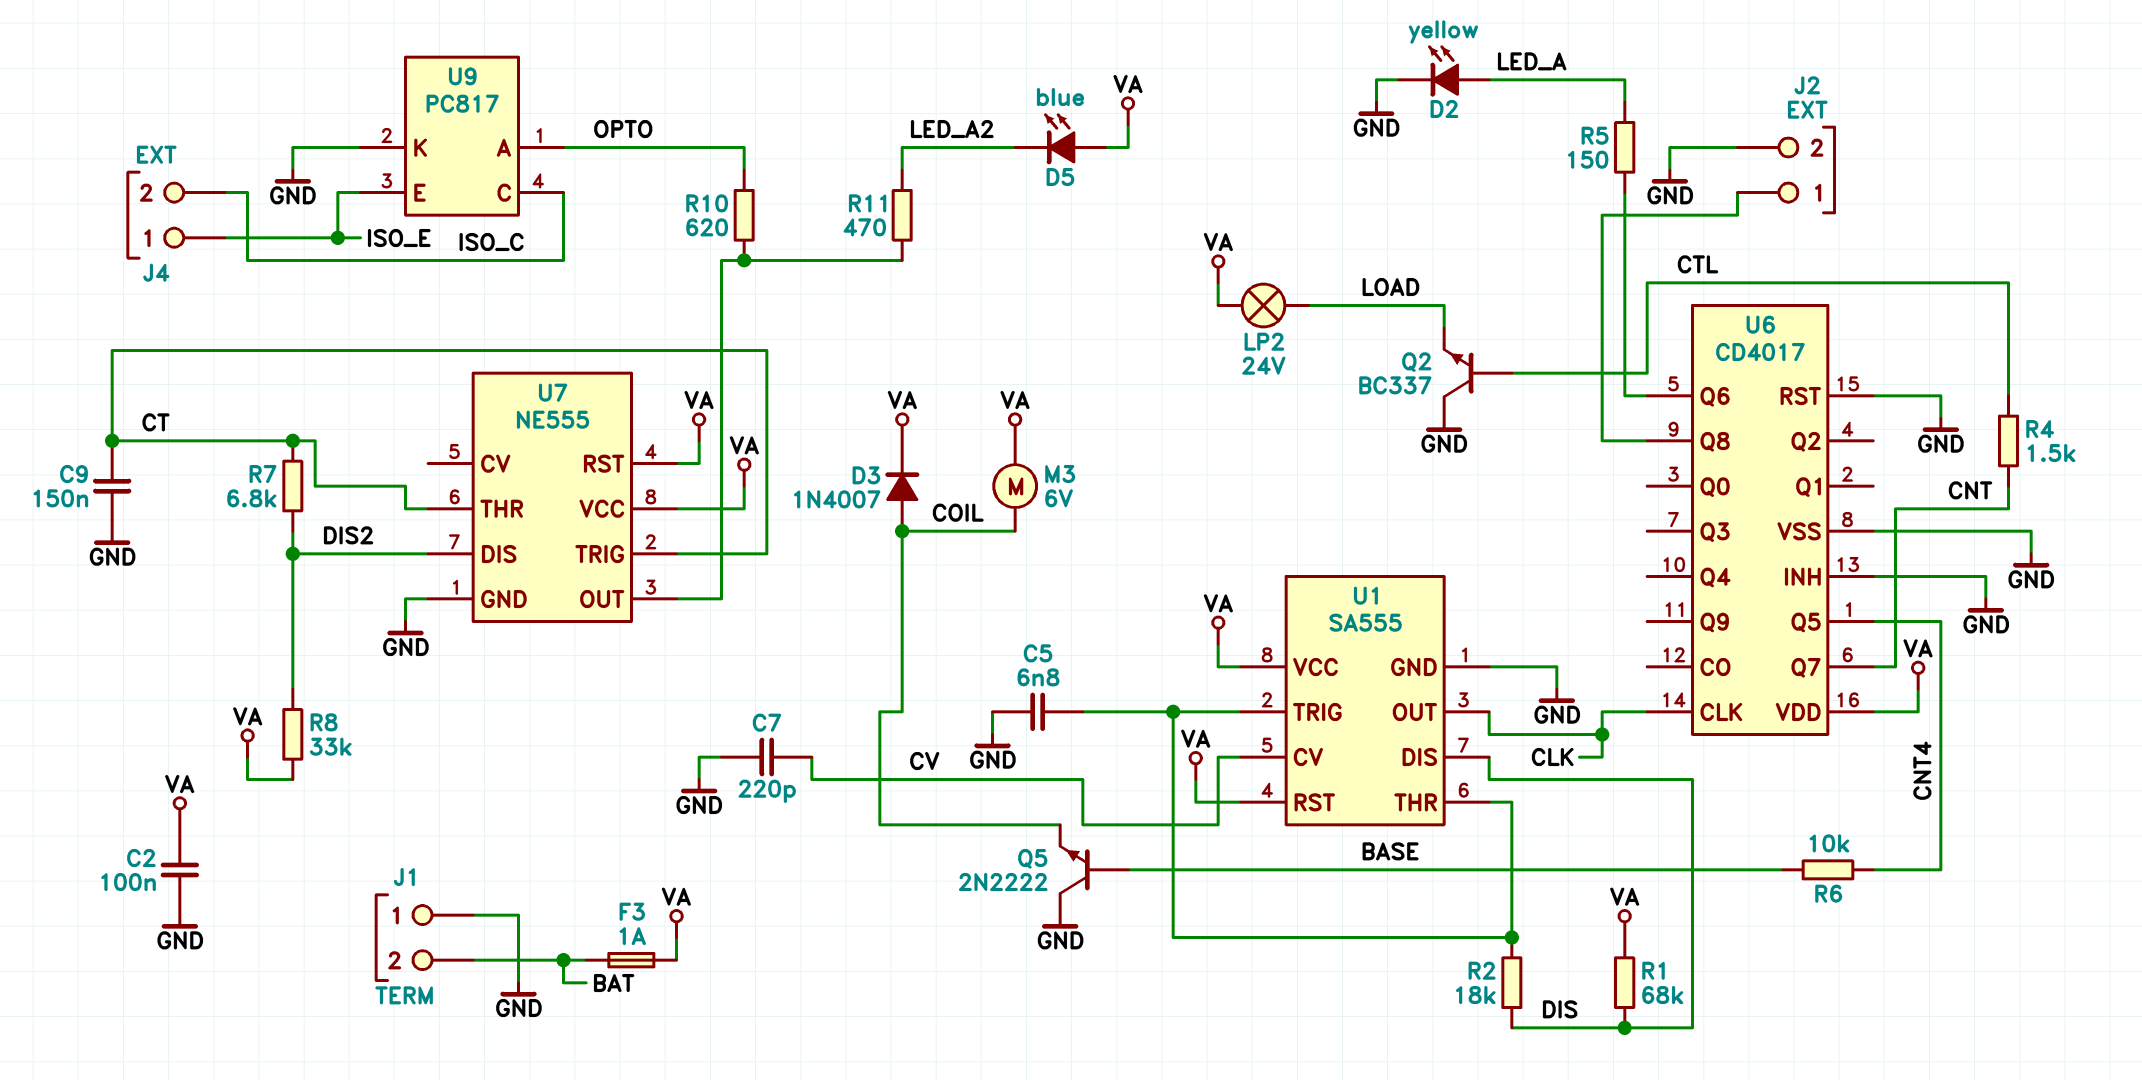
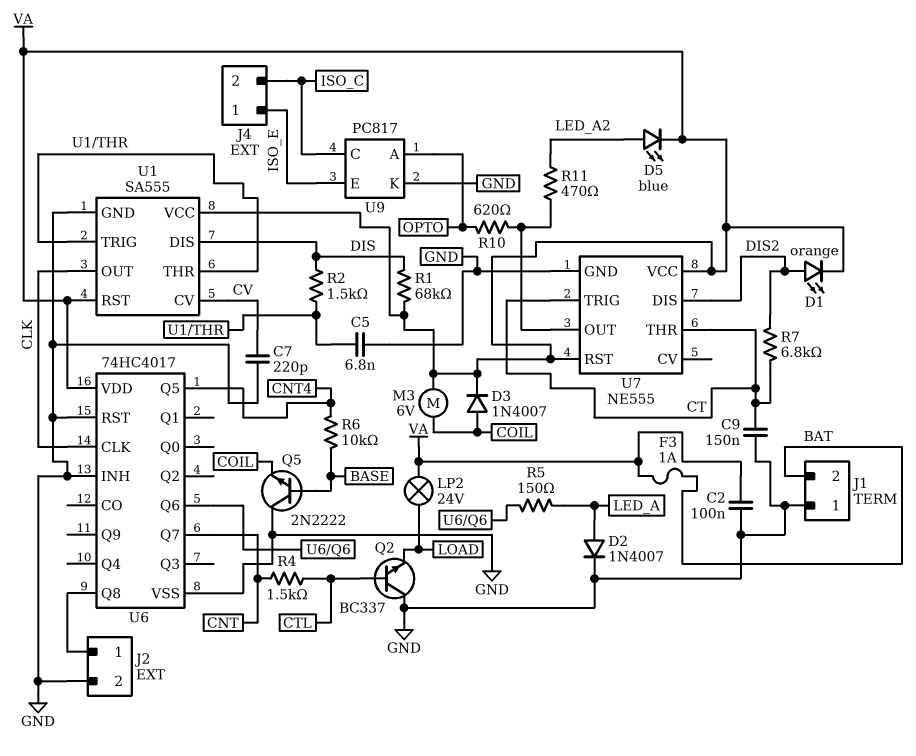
D1: none -> LED orange (A DIS2, K VA)
D2: LED yellow (A LED_A, K GND) -> diode 1N4007 (A LED_A, K GND)
D5: LED blue (A VA, K LED_A2) -> LED blue (A LED_A2, K VA)
R2: 18k (DIS, U1/THR) -> 1.5k (DIS, U1/THR)
R8: 33k (DIS2, VA) -> none
U6: CD4017 -> 74HC4017

